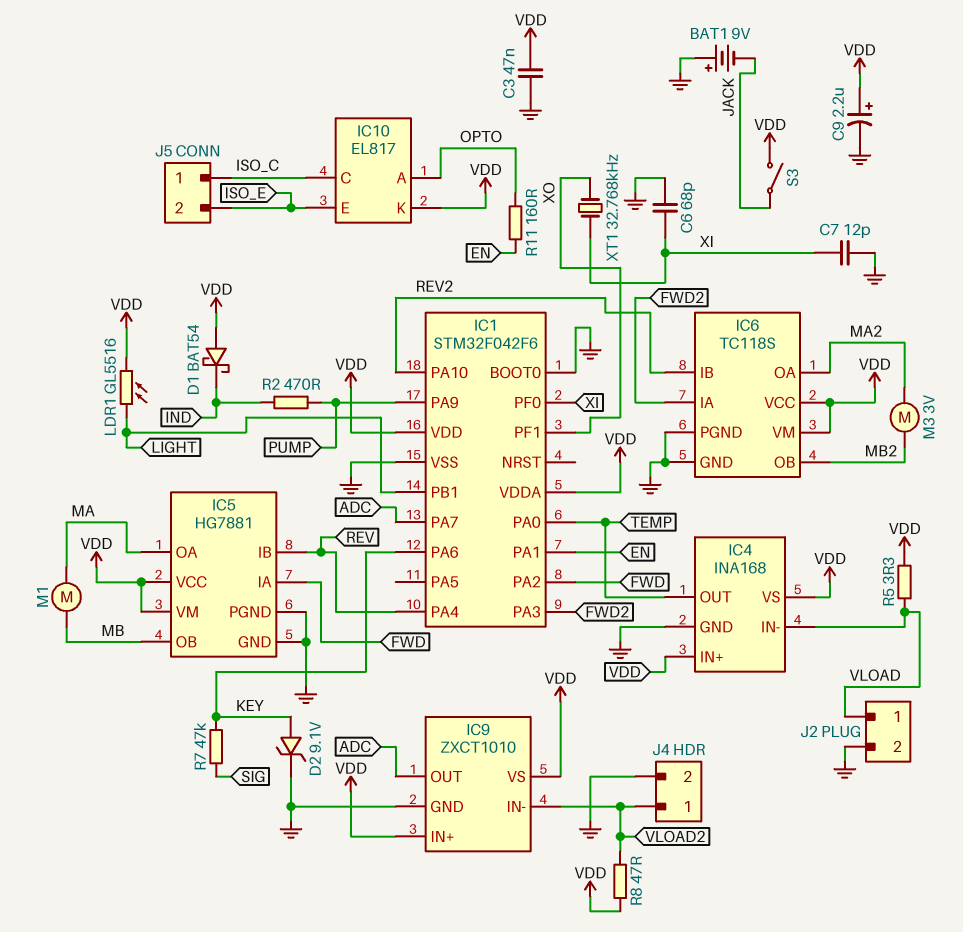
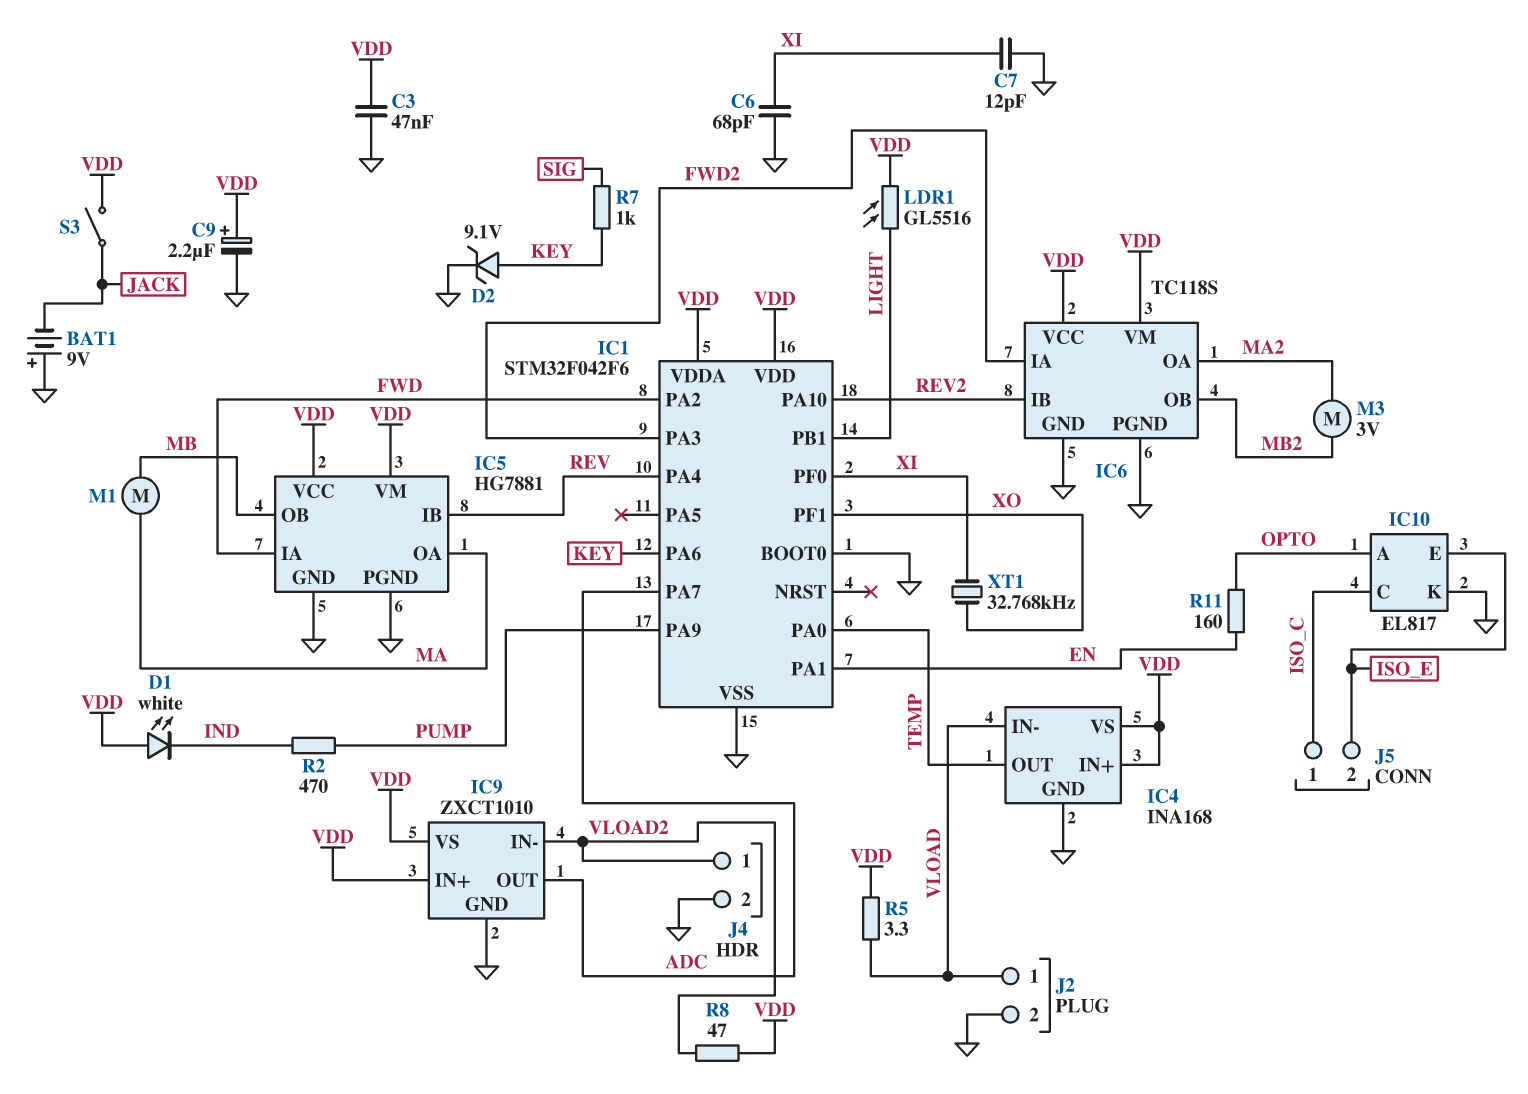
D1: schottky BAT54 (A VDD, K IND) -> LED white (A VDD, K IND)
IC10 pin K: VDD -> GND
R7: 47k (KEY, SIG) -> 1k (KEY, SIG)

